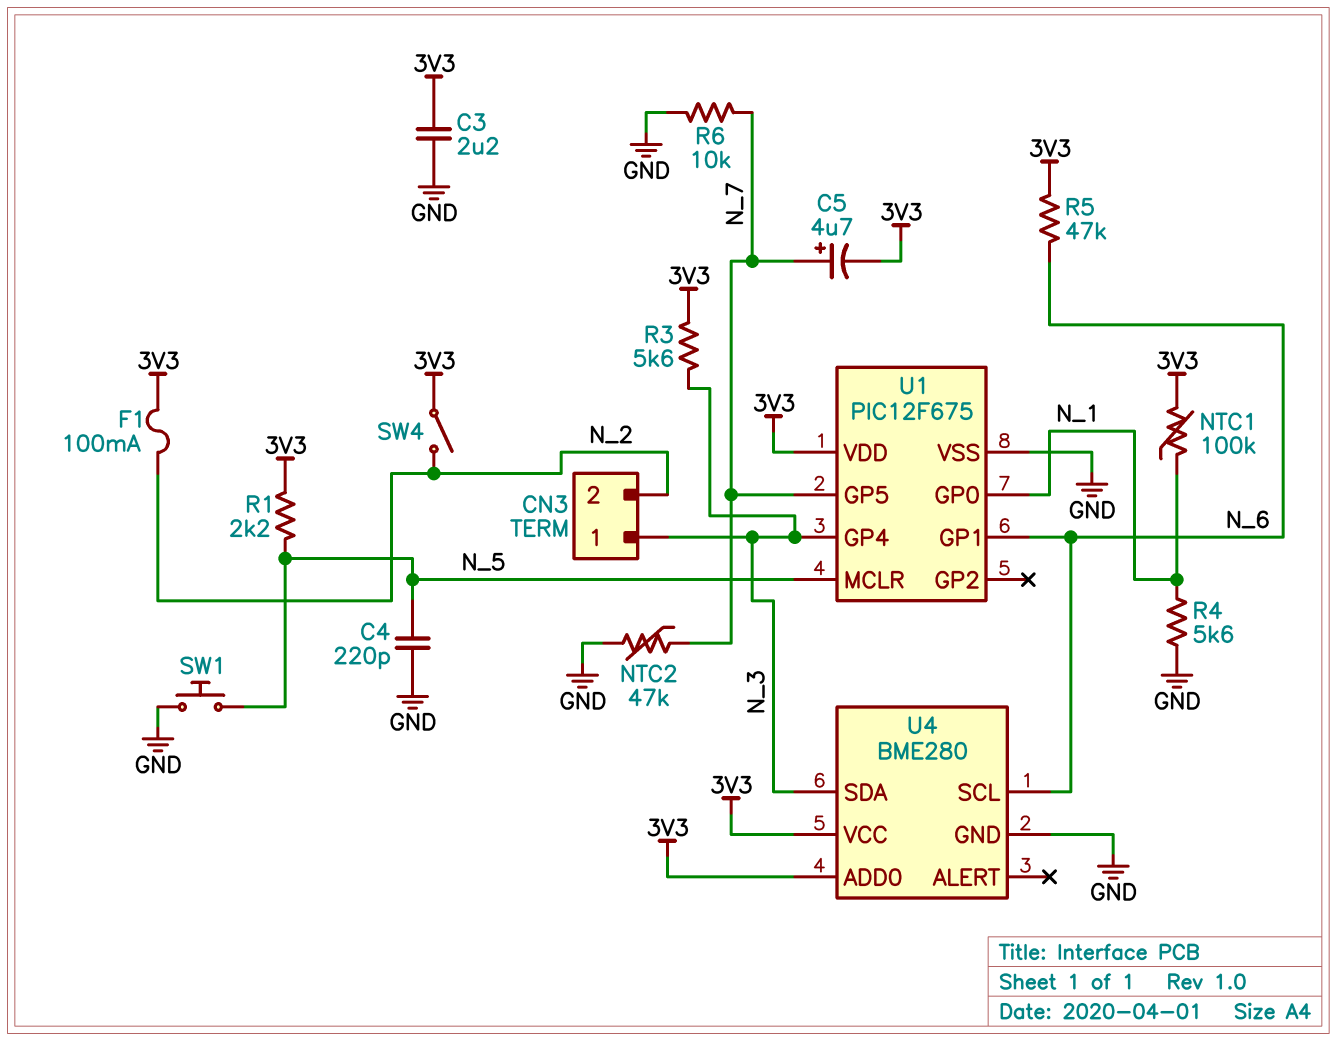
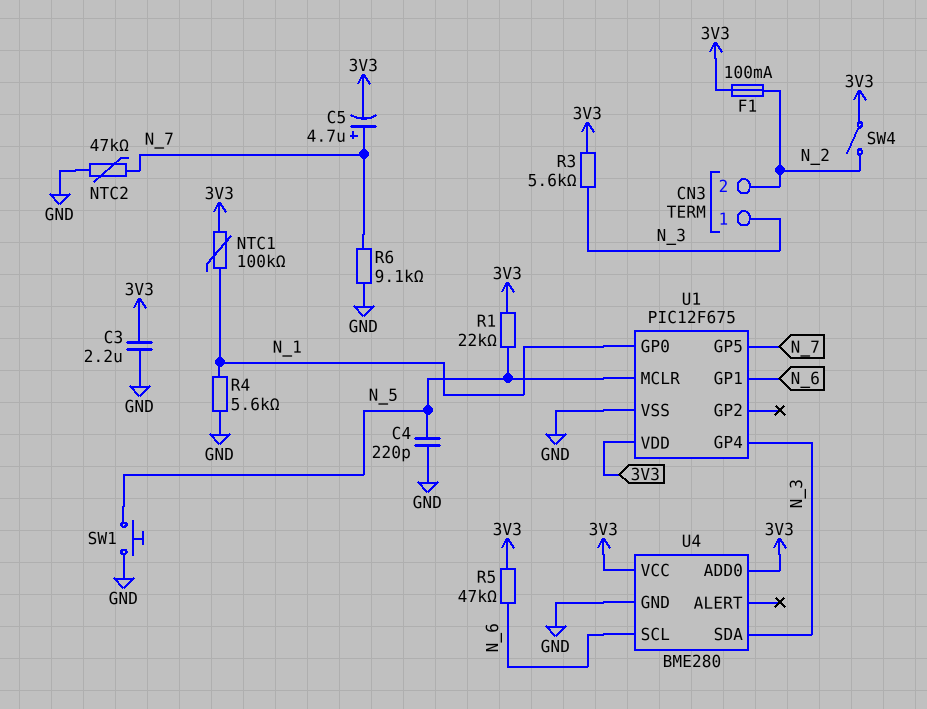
R1: 2.2k (3V3, N_5) -> 22k (3V3, N_5)
R6: 10k (GND, N_7) -> 9.1k (GND, N_7)

